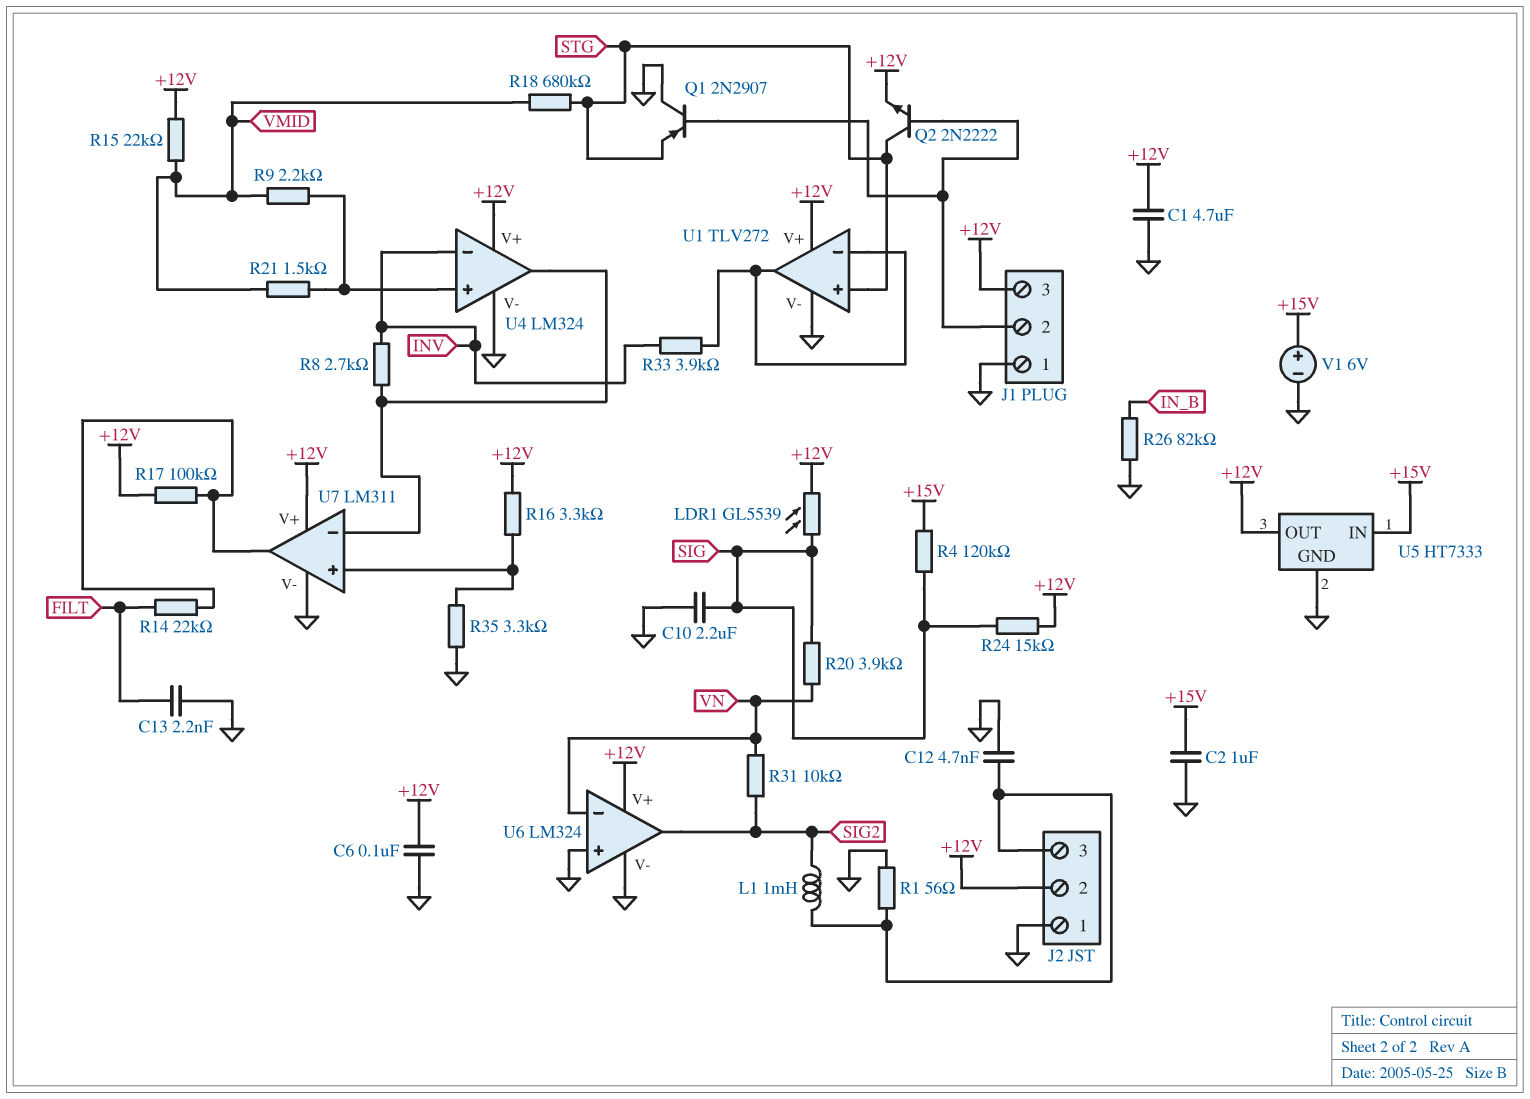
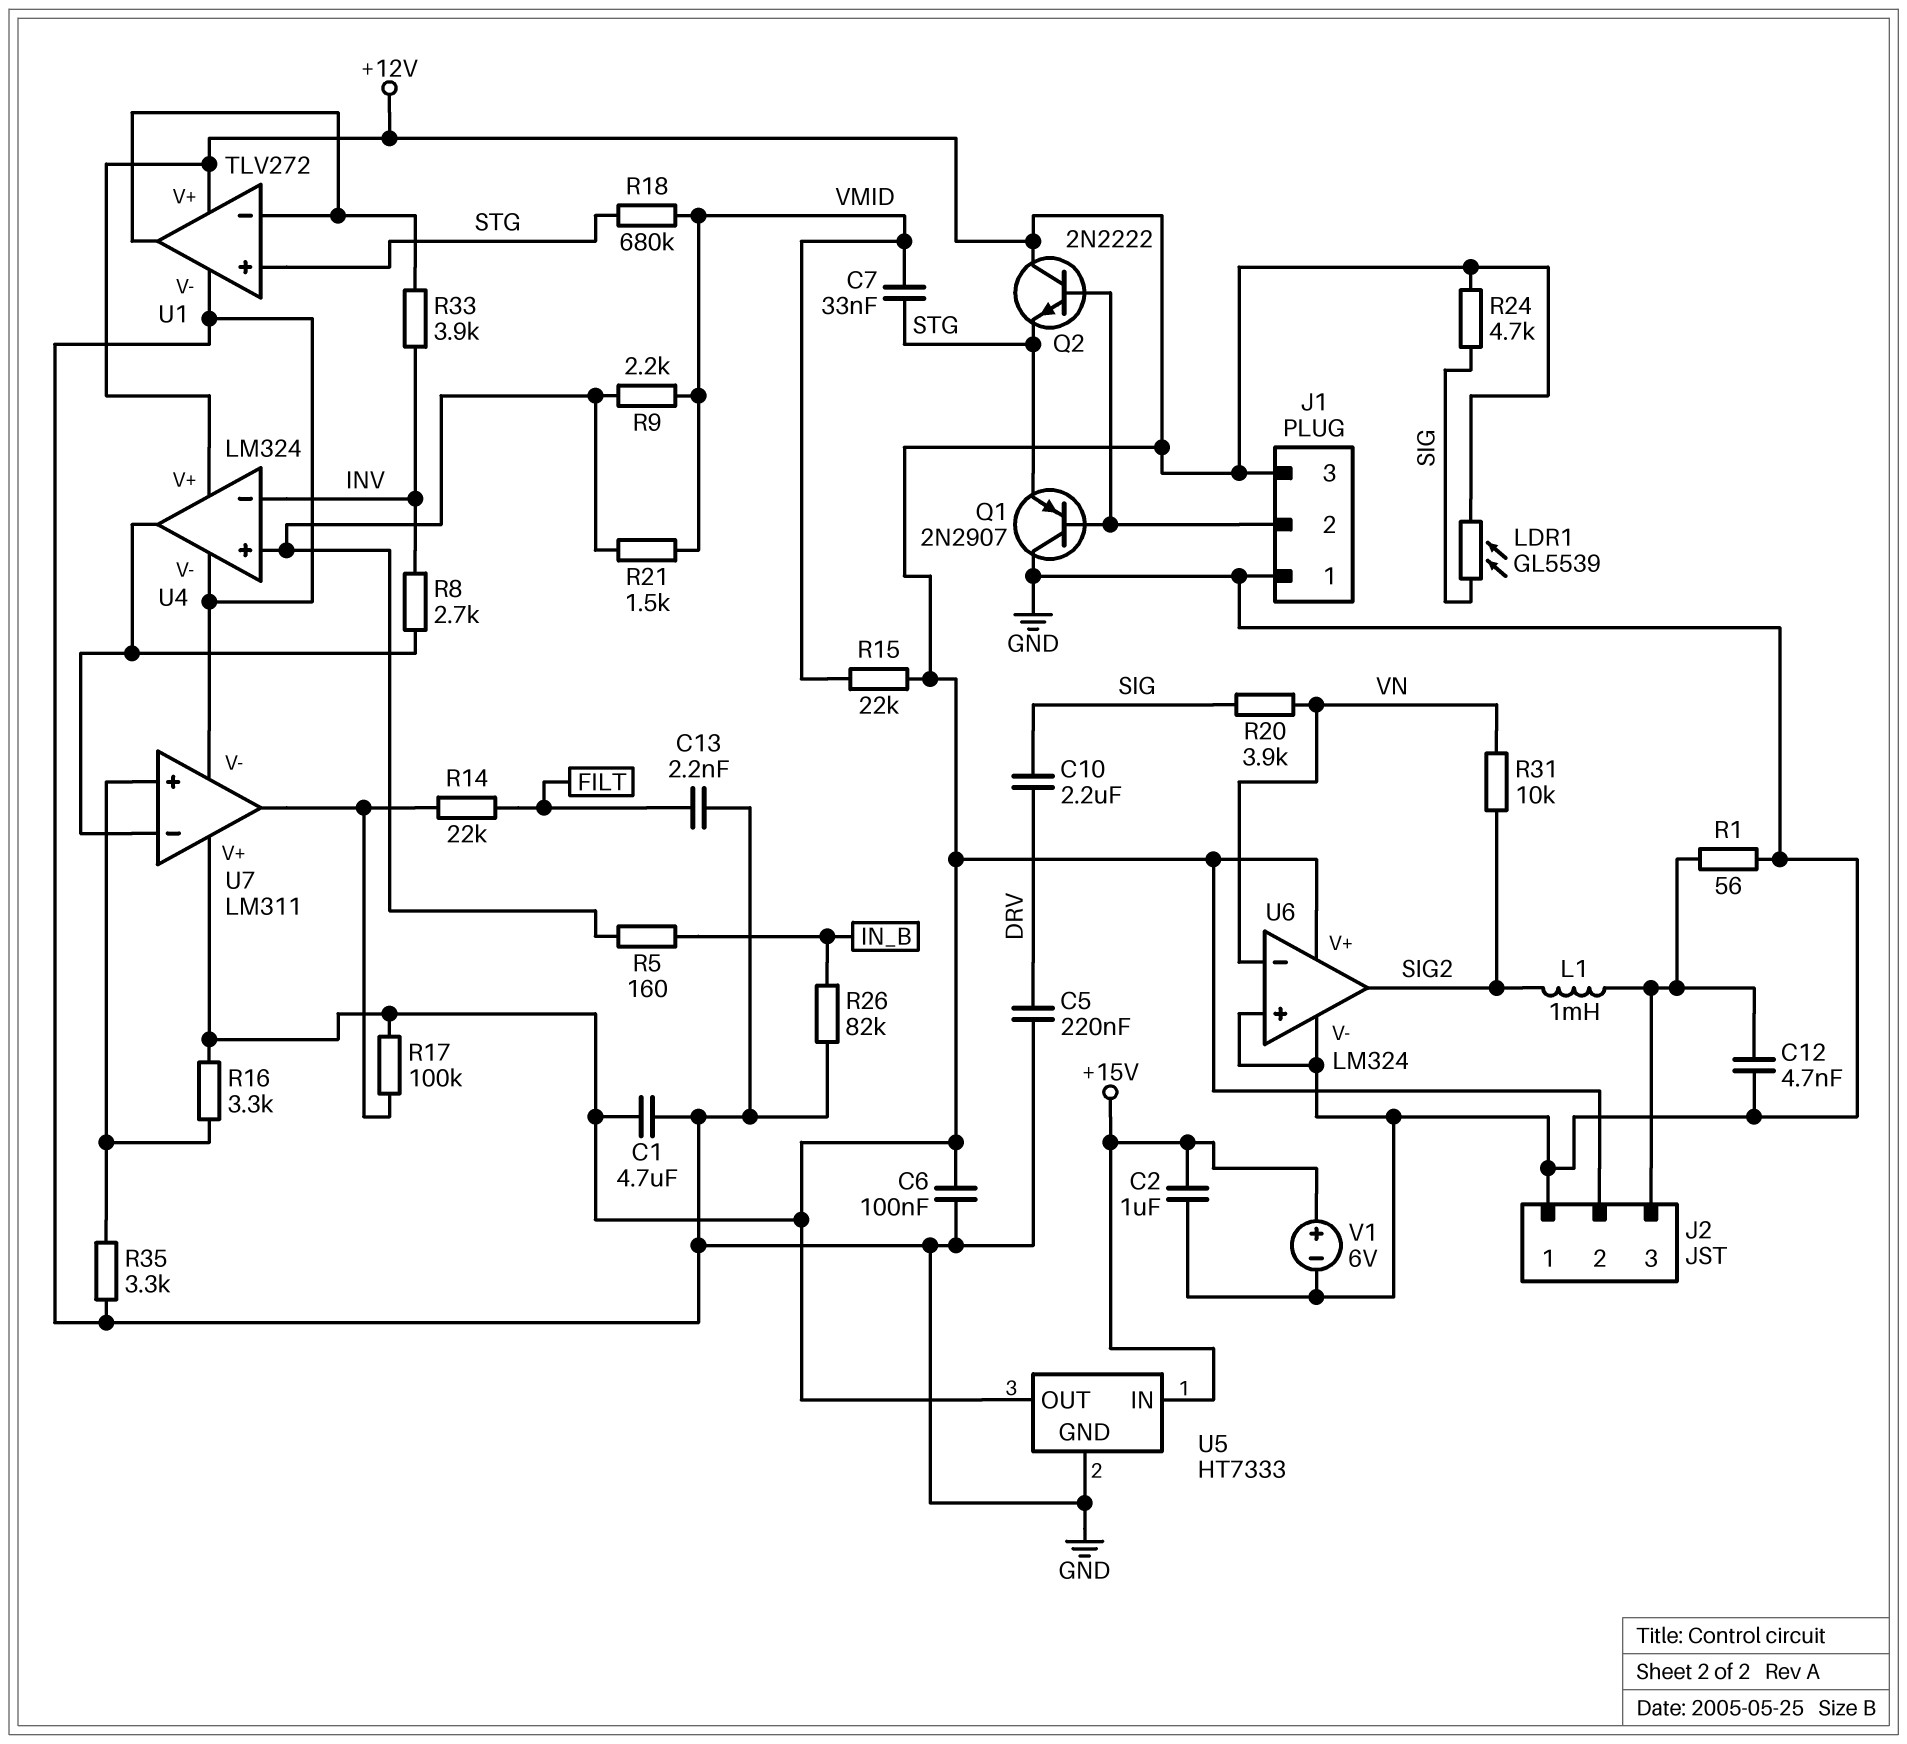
C5: none -> 220nF (DRV, GND)
C7: none -> 33nF (STG, VMID)
C10: 2.2uF (GND, SIG) -> 2.2uF (DRV, SIG)
Q2: NPN 2N2222 (B J1/2, C STG, E +12V) -> NPN 2N2222 (B J1/2, C +12V, E STG)
R4: 120k (+15V, SIG) -> none
R5: none -> 160 (IN_B, U4/in+)
R24: 15k (+12V, SIG) -> 4.7k (+12V, SIG)

